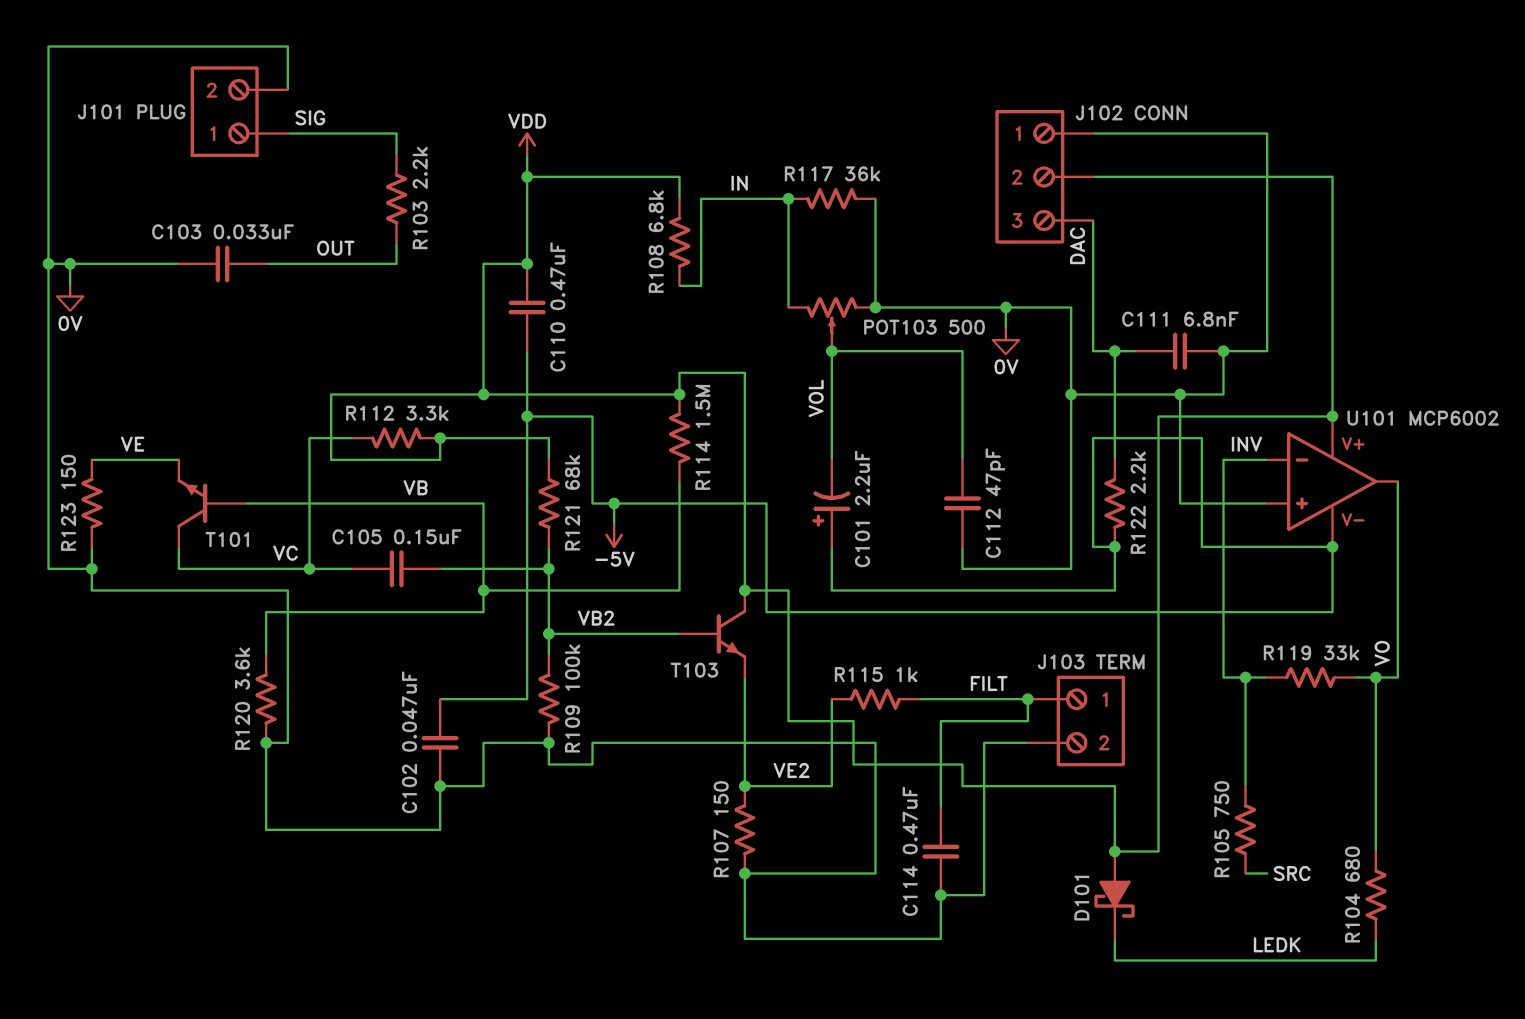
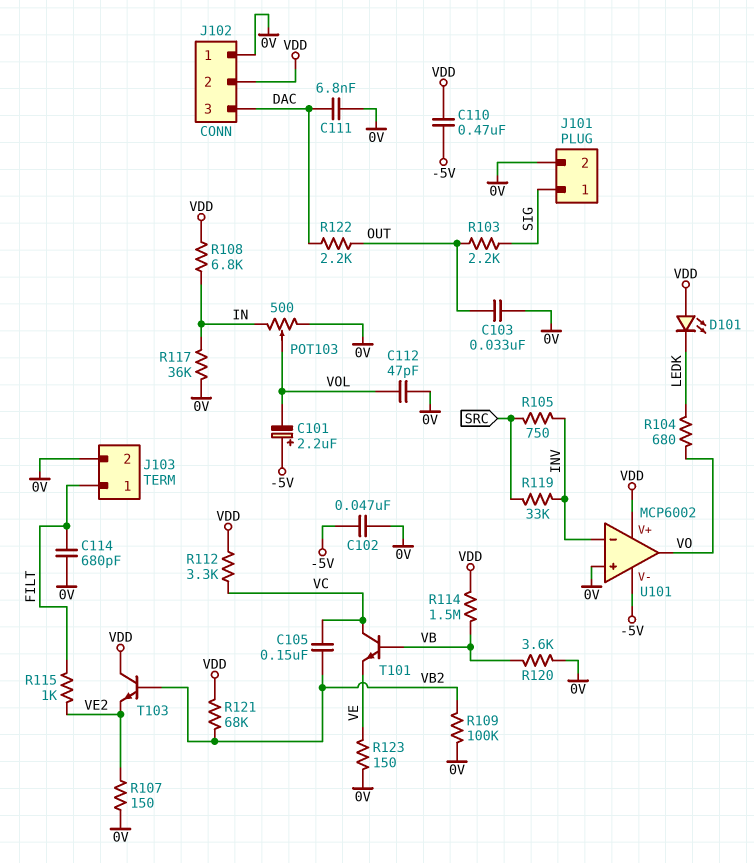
C114: 470nF (0V, FILT) -> 680pF (0V, FILT)
D101: schottky (A VDD, K LEDK) -> LED (A VDD, K LEDK)
R119: 33k (INV, VO) -> 33k (INV, SRC)
R122: 2.2k (-5V, DAC) -> 2.2k (DAC, OUT)

